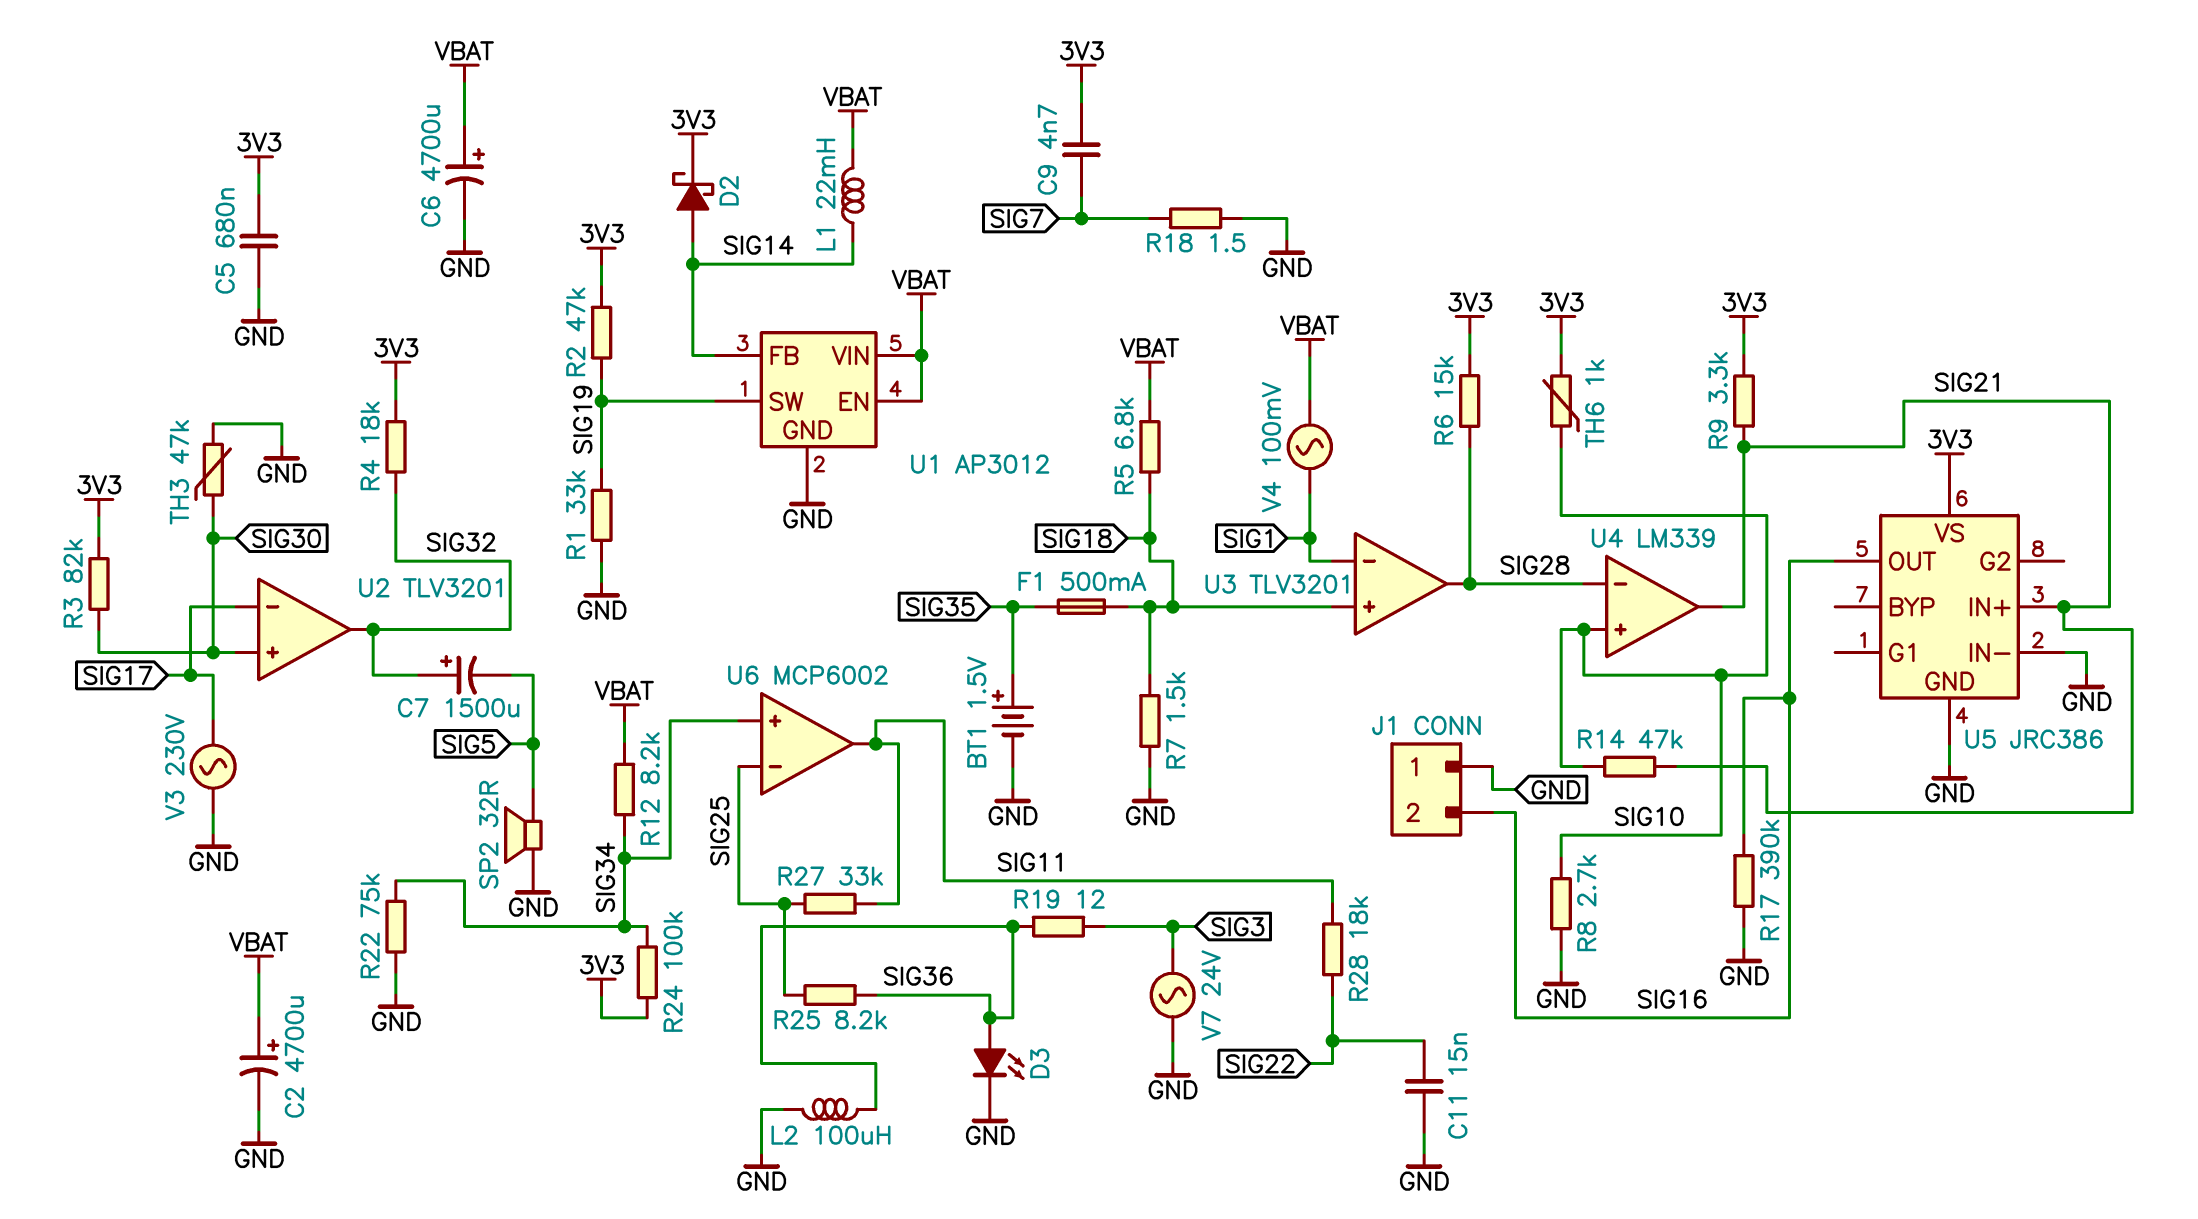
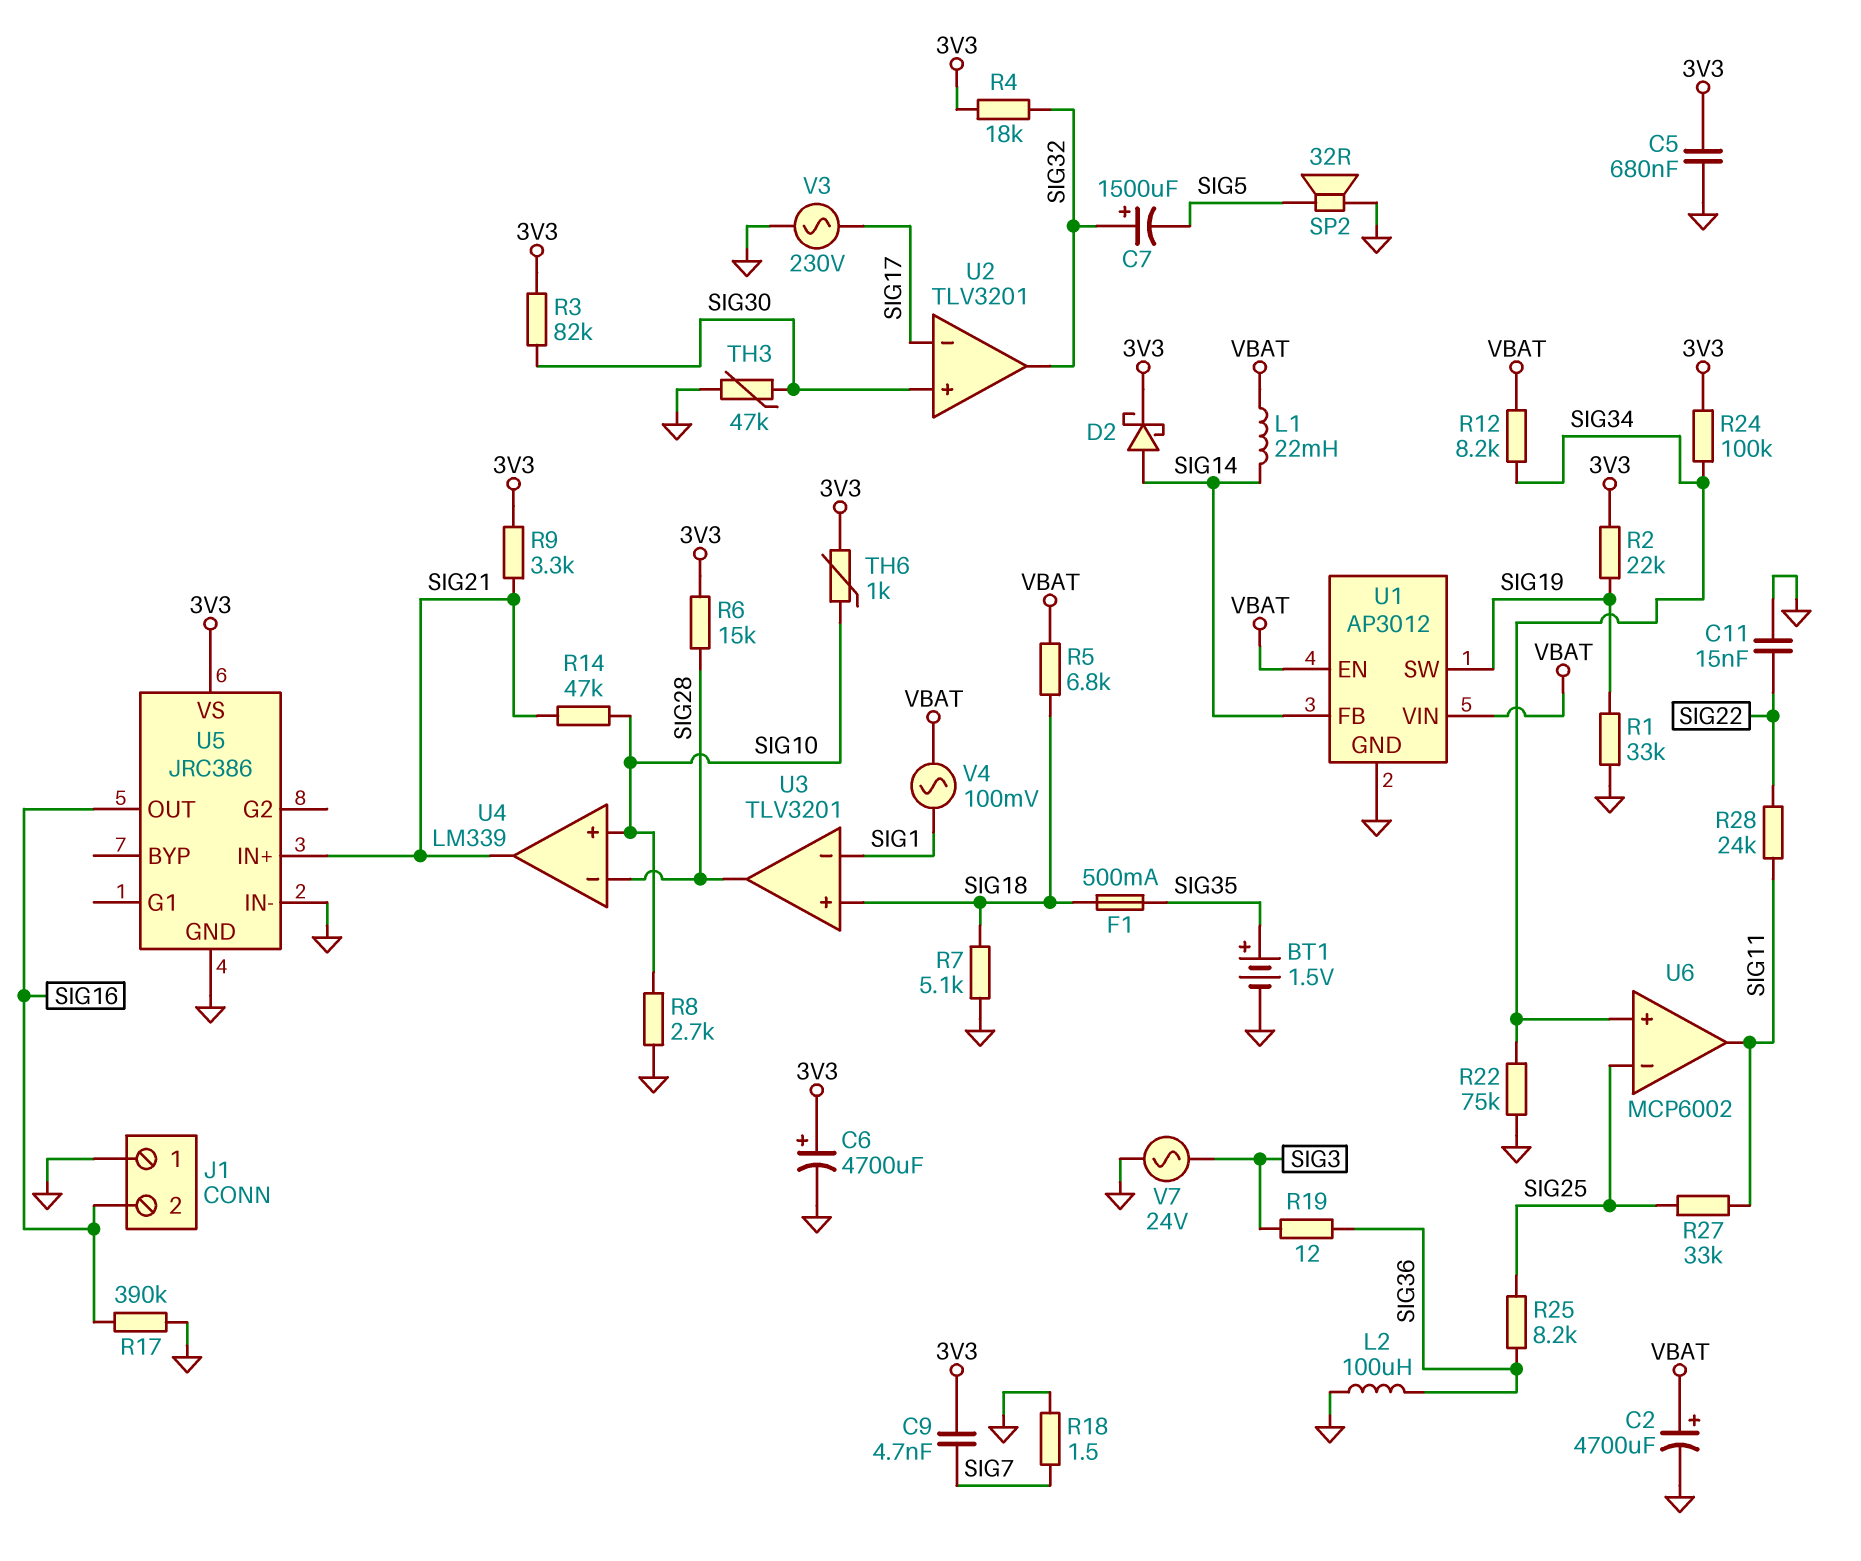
C6: 4700uF (plus VBAT, minus GND) -> 4700uF (plus 3V3, minus GND)
D3: LED (A SIG36, K GND) -> none
R2: 47k (3V3, SIG19) -> 22k (3V3, SIG19)
R7: 1.5k (GND, SIG18) -> 5.1k (GND, SIG18)
R28: 18k (SIG11, SIG22) -> 24k (SIG11, SIG22)

